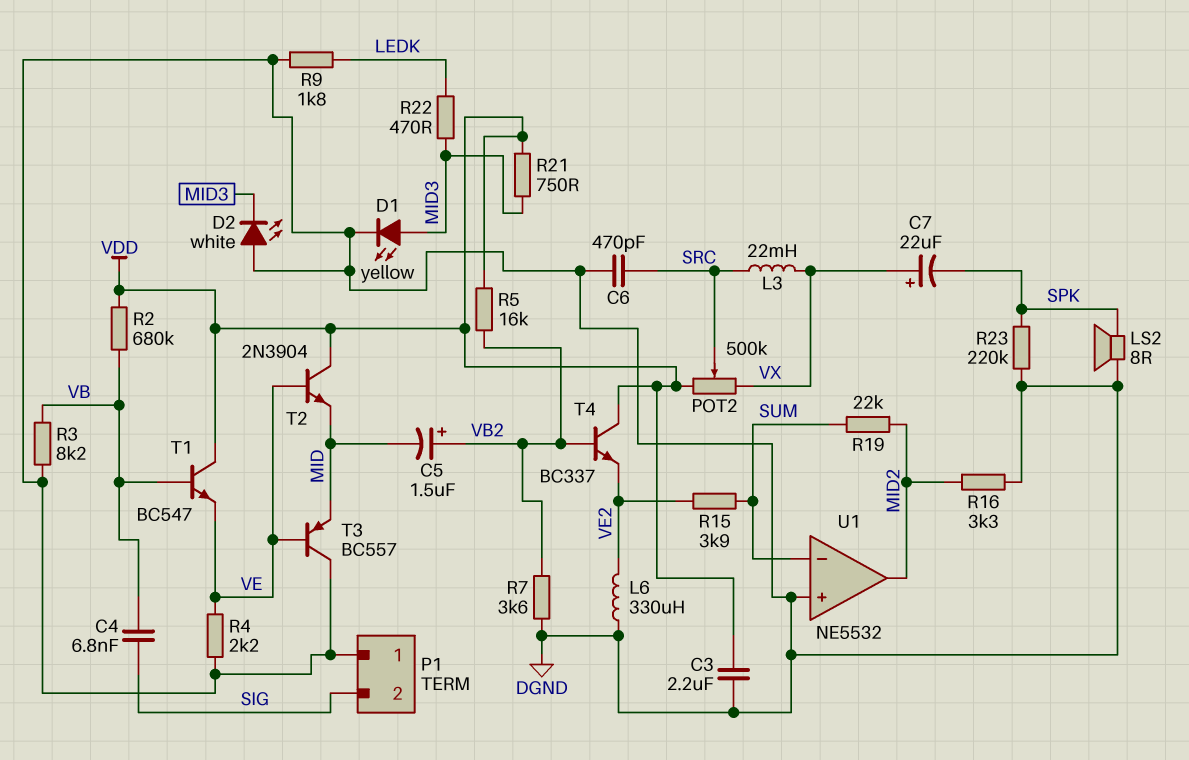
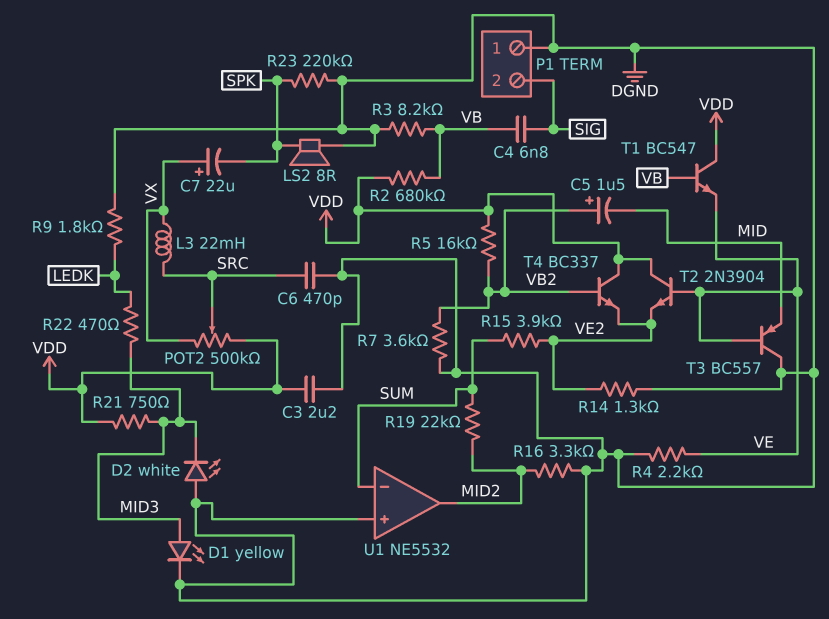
L6: 330uH (DGND, VE2) -> none
R14: none -> 1.3k (DGND, VE2)
T2: NPN 2N3904 (B VE, C VDD, E MID) -> NPN 2N3904 (B VE, C VDD, E VE2)

